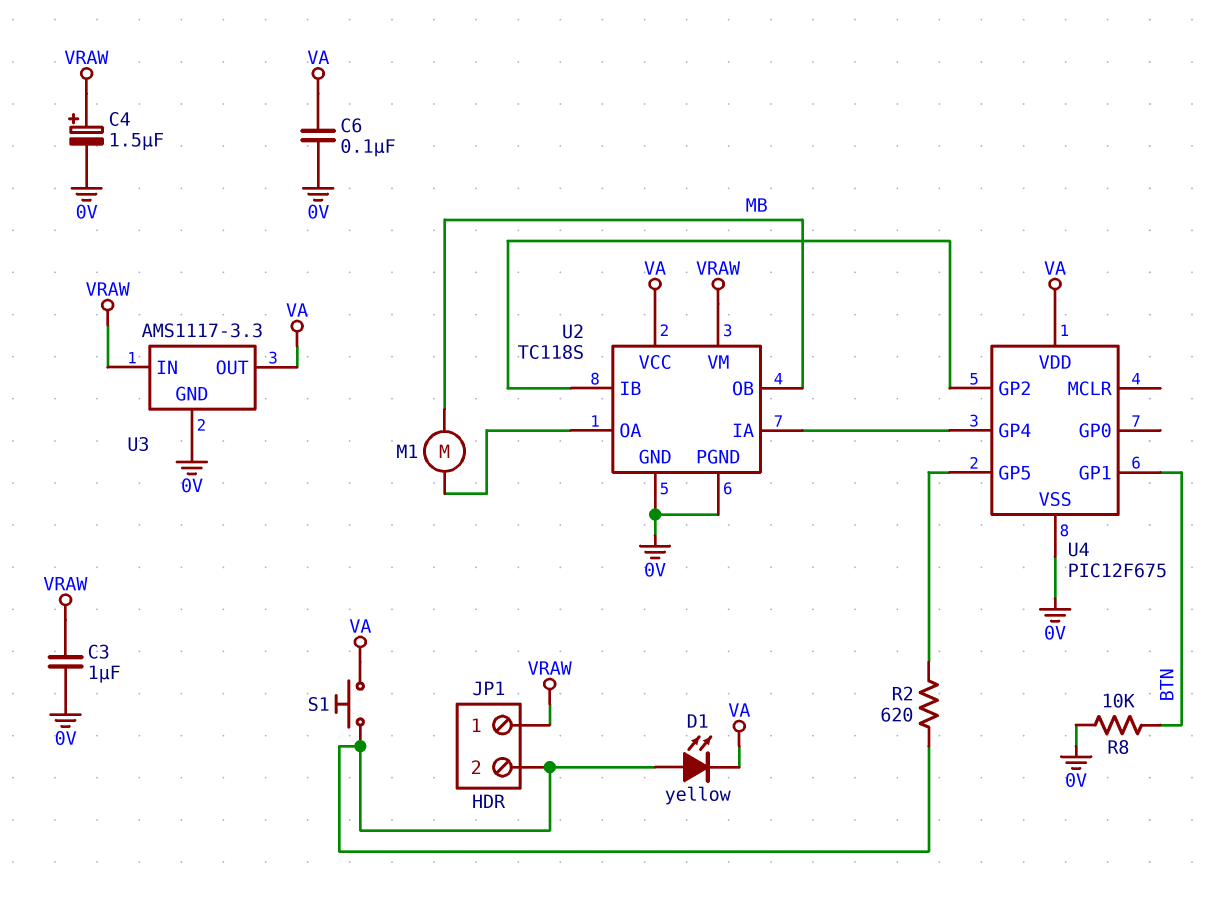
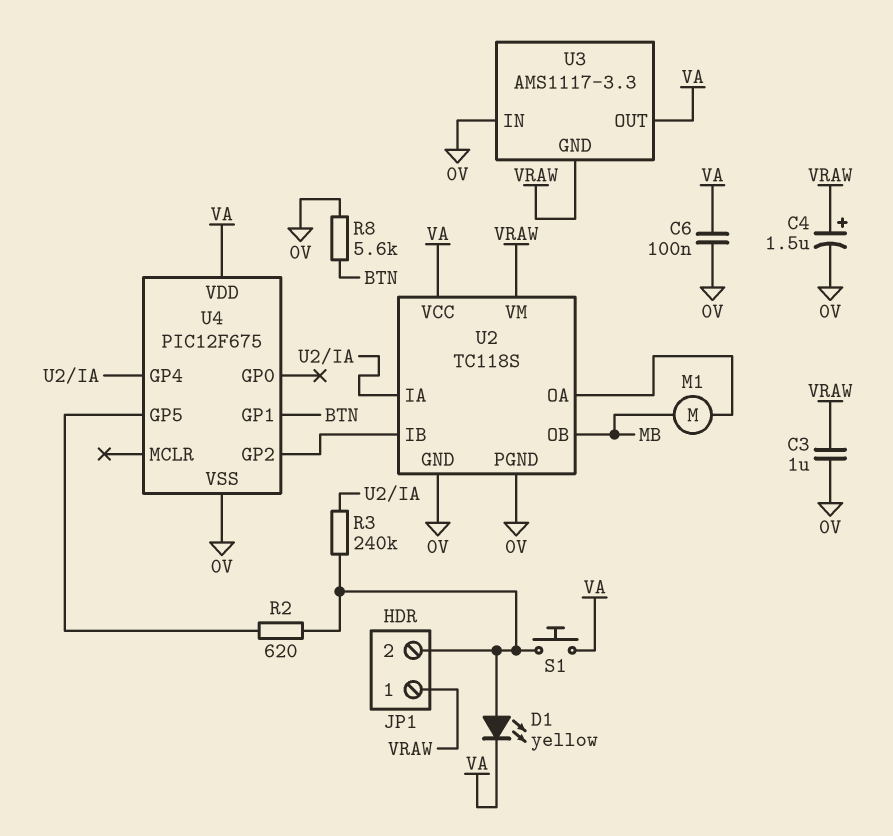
R3: none -> 240k (JP1/2, U2/IA)
R8: 10k (0V, BTN) -> 5.6k (0V, BTN)
U3 pin GND: 0V -> VRAW
U3 pin IN: VRAW -> 0V

